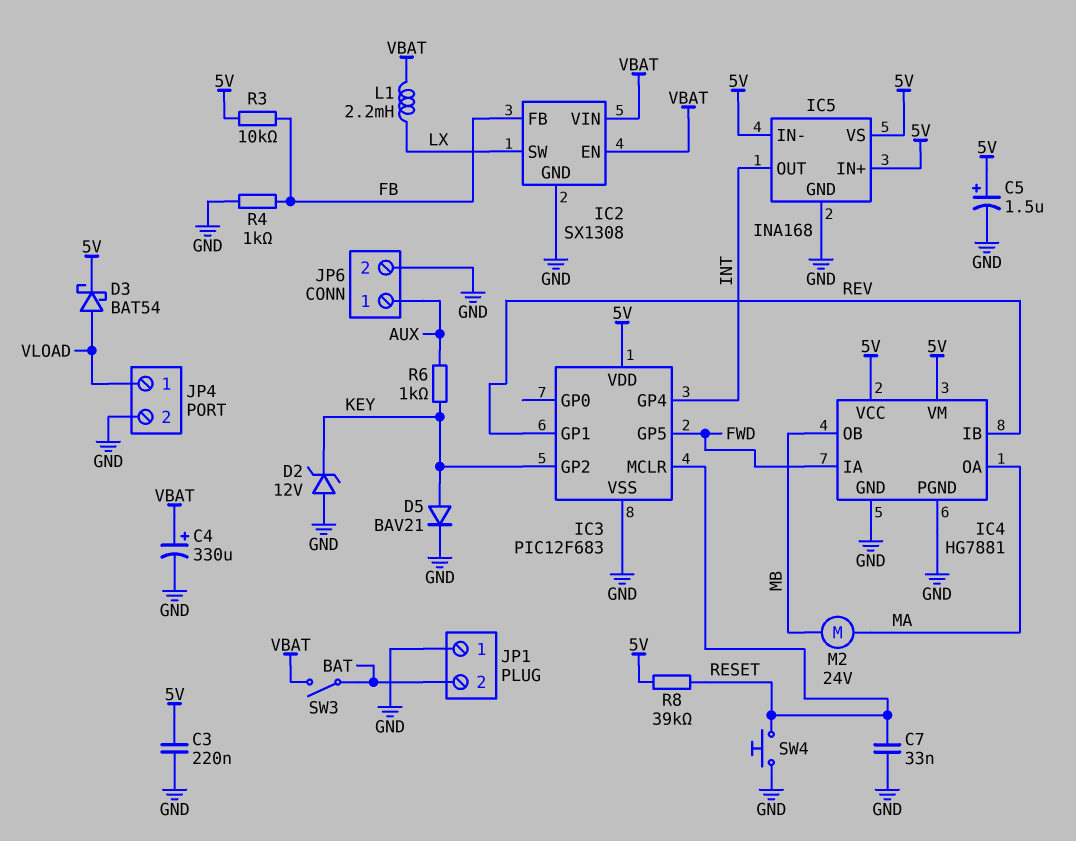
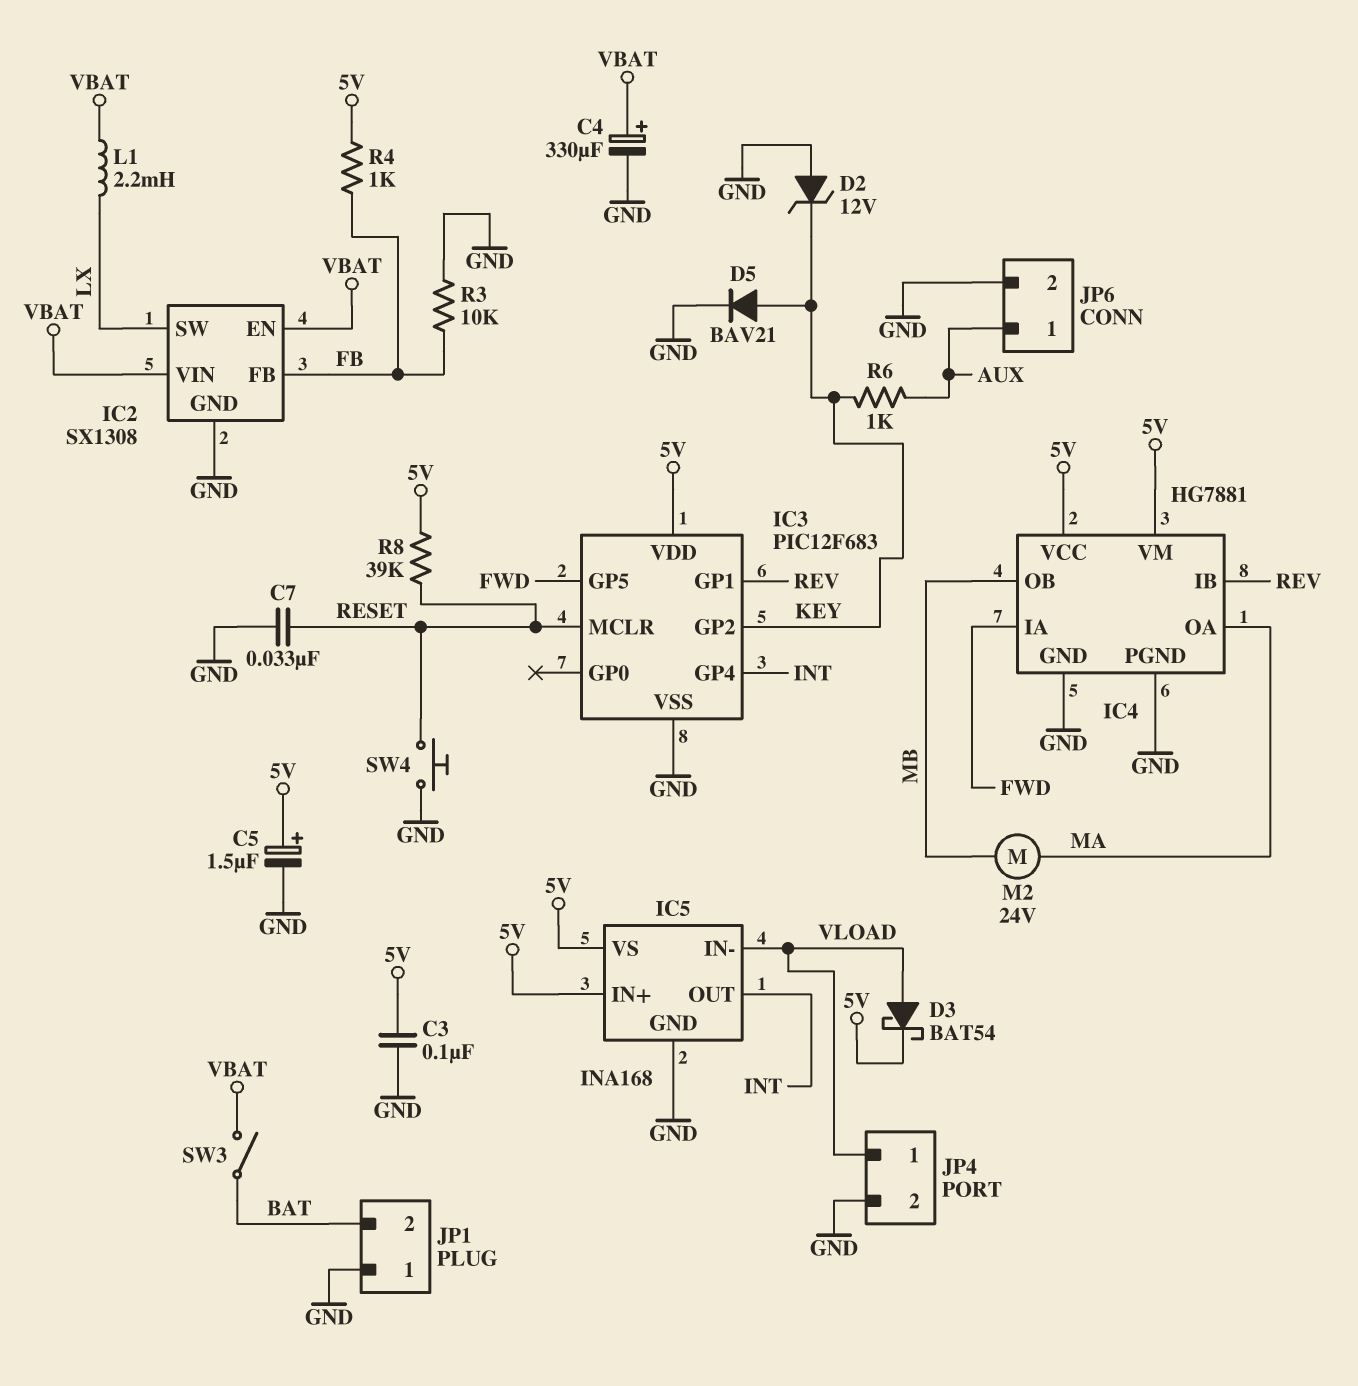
C3: 220nF (5V, GND) -> 100nF (5V, GND)
IC5 pin IN-: 5V -> VLOAD
R3: 10k (5V, FB) -> 10k (FB, GND)
R4: 1k (FB, GND) -> 1k (5V, FB)

